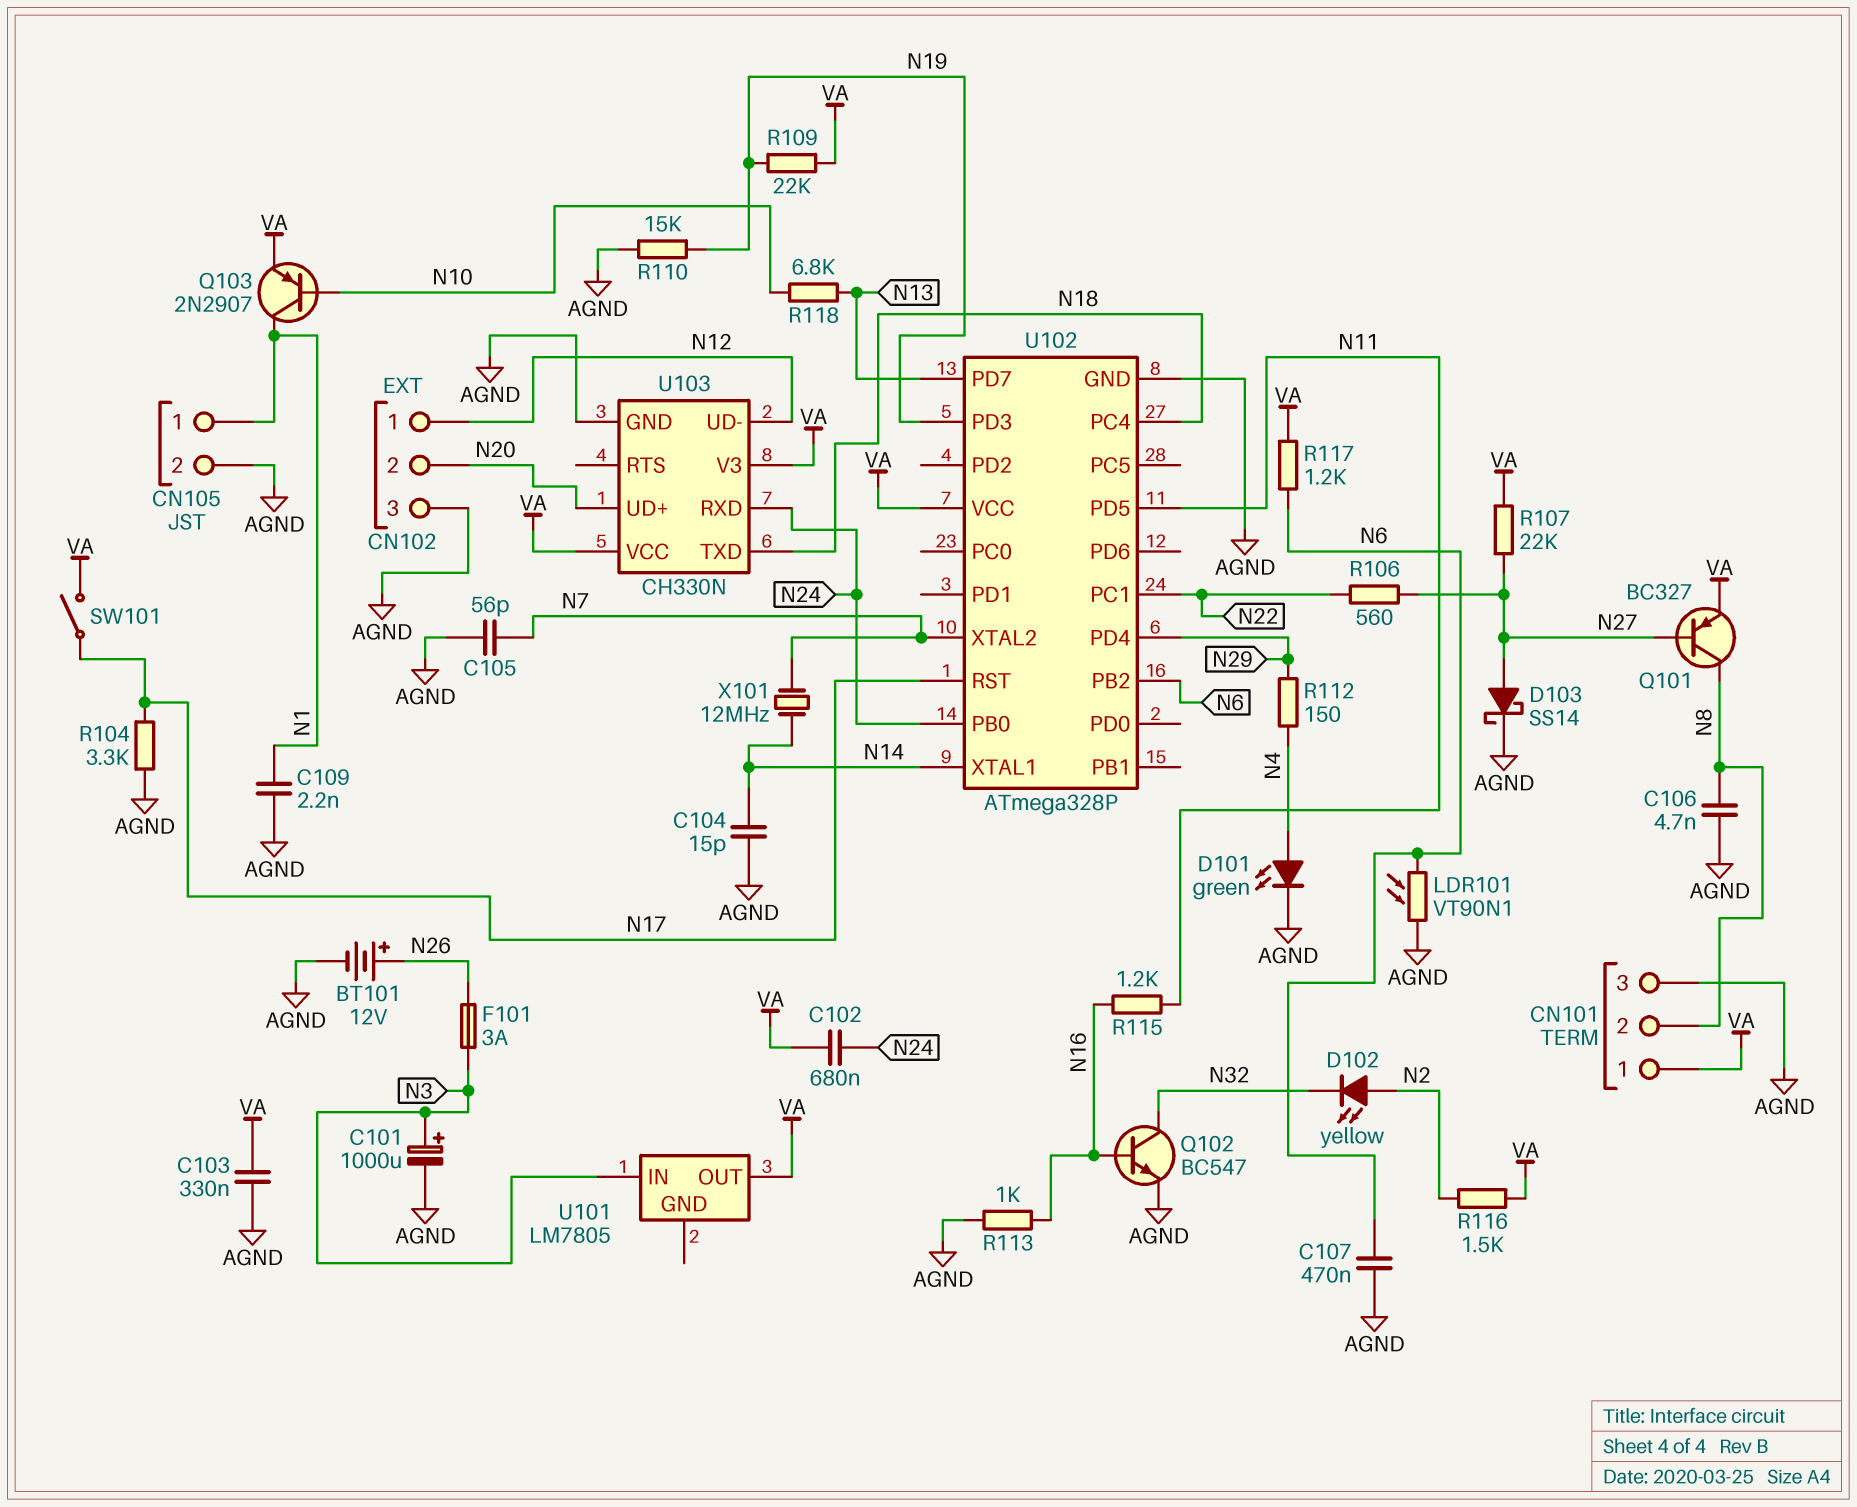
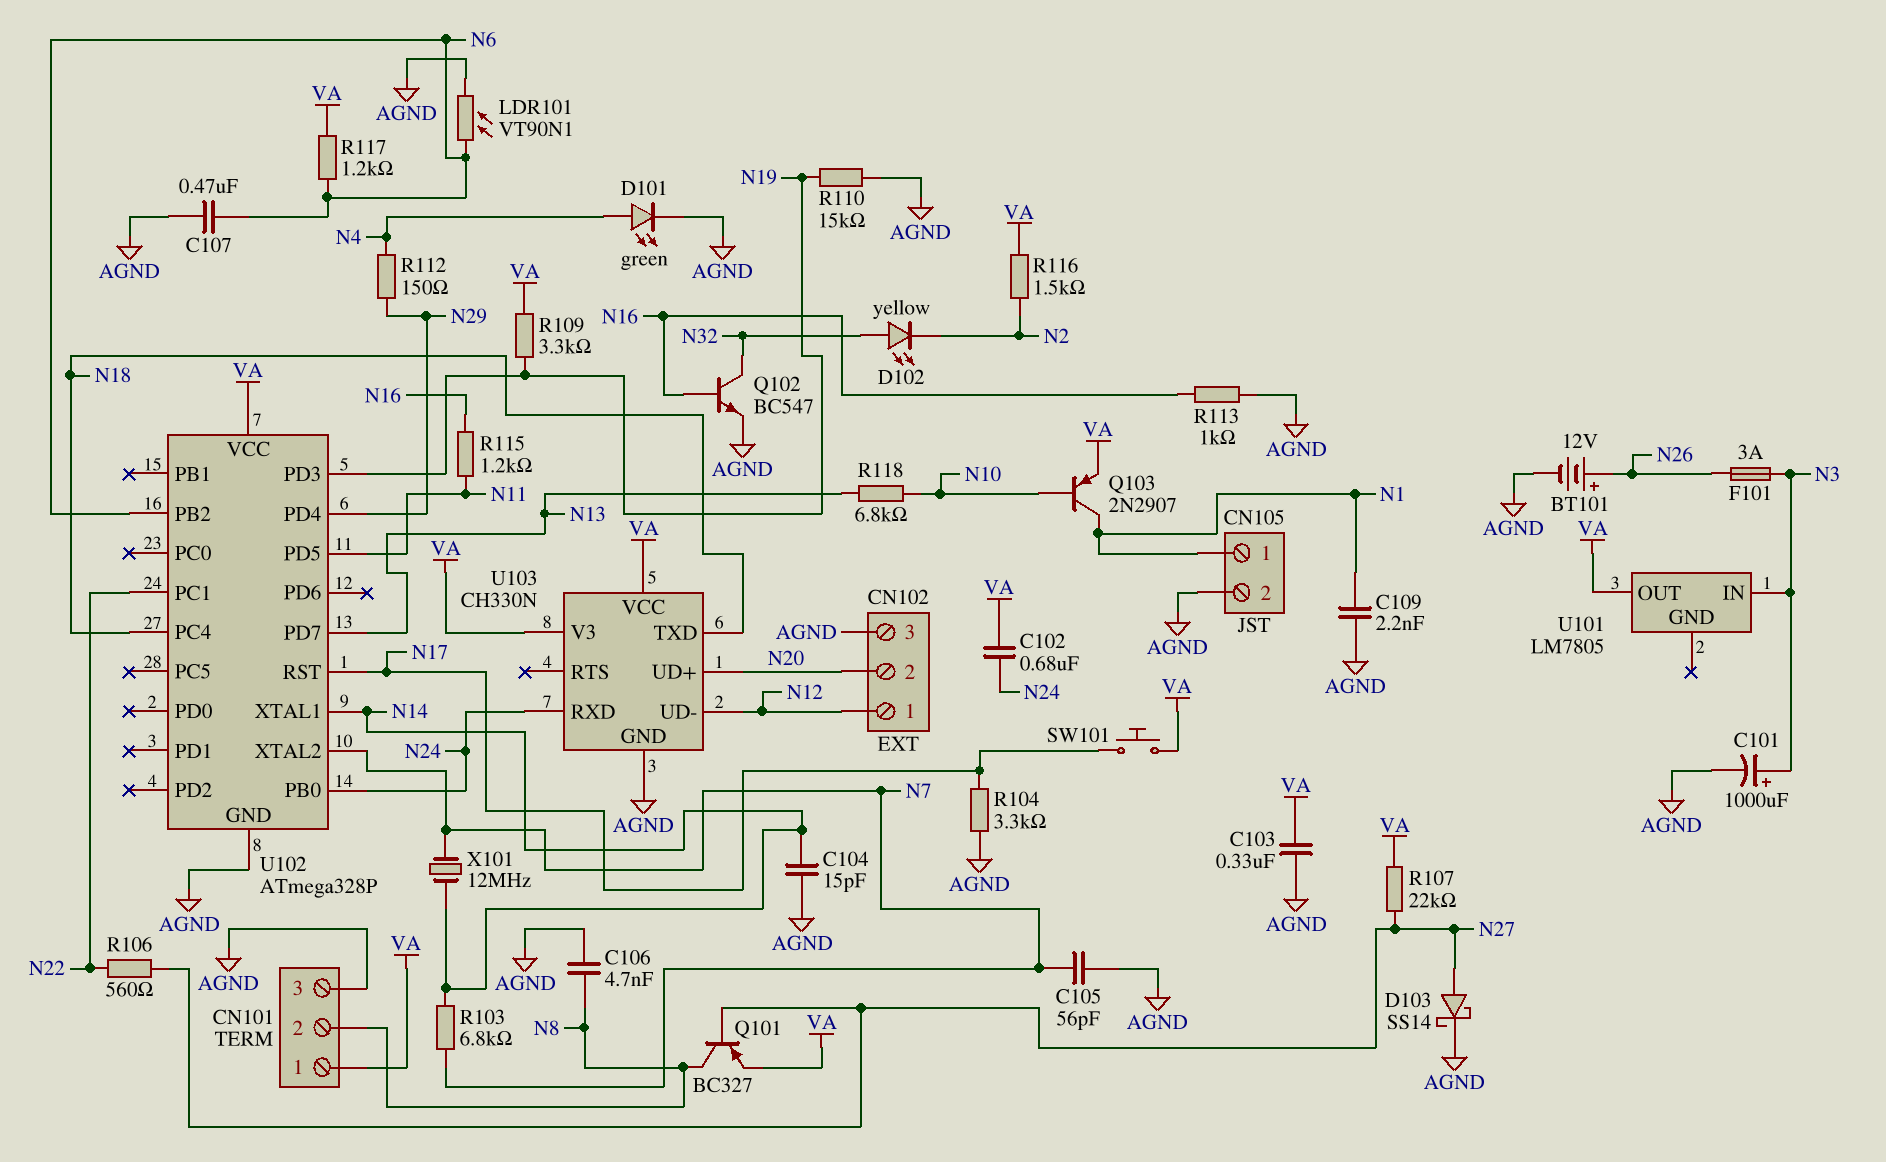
D102: LED yellow (A N2, K N32) -> LED yellow (A N32, K N2)
R103: none -> 6.8k (N7, N14)
R109: 22k (N19, VA) -> 3.3k (N19, VA)
SW101: switch (N17, VA) -> button (N17, VA)

